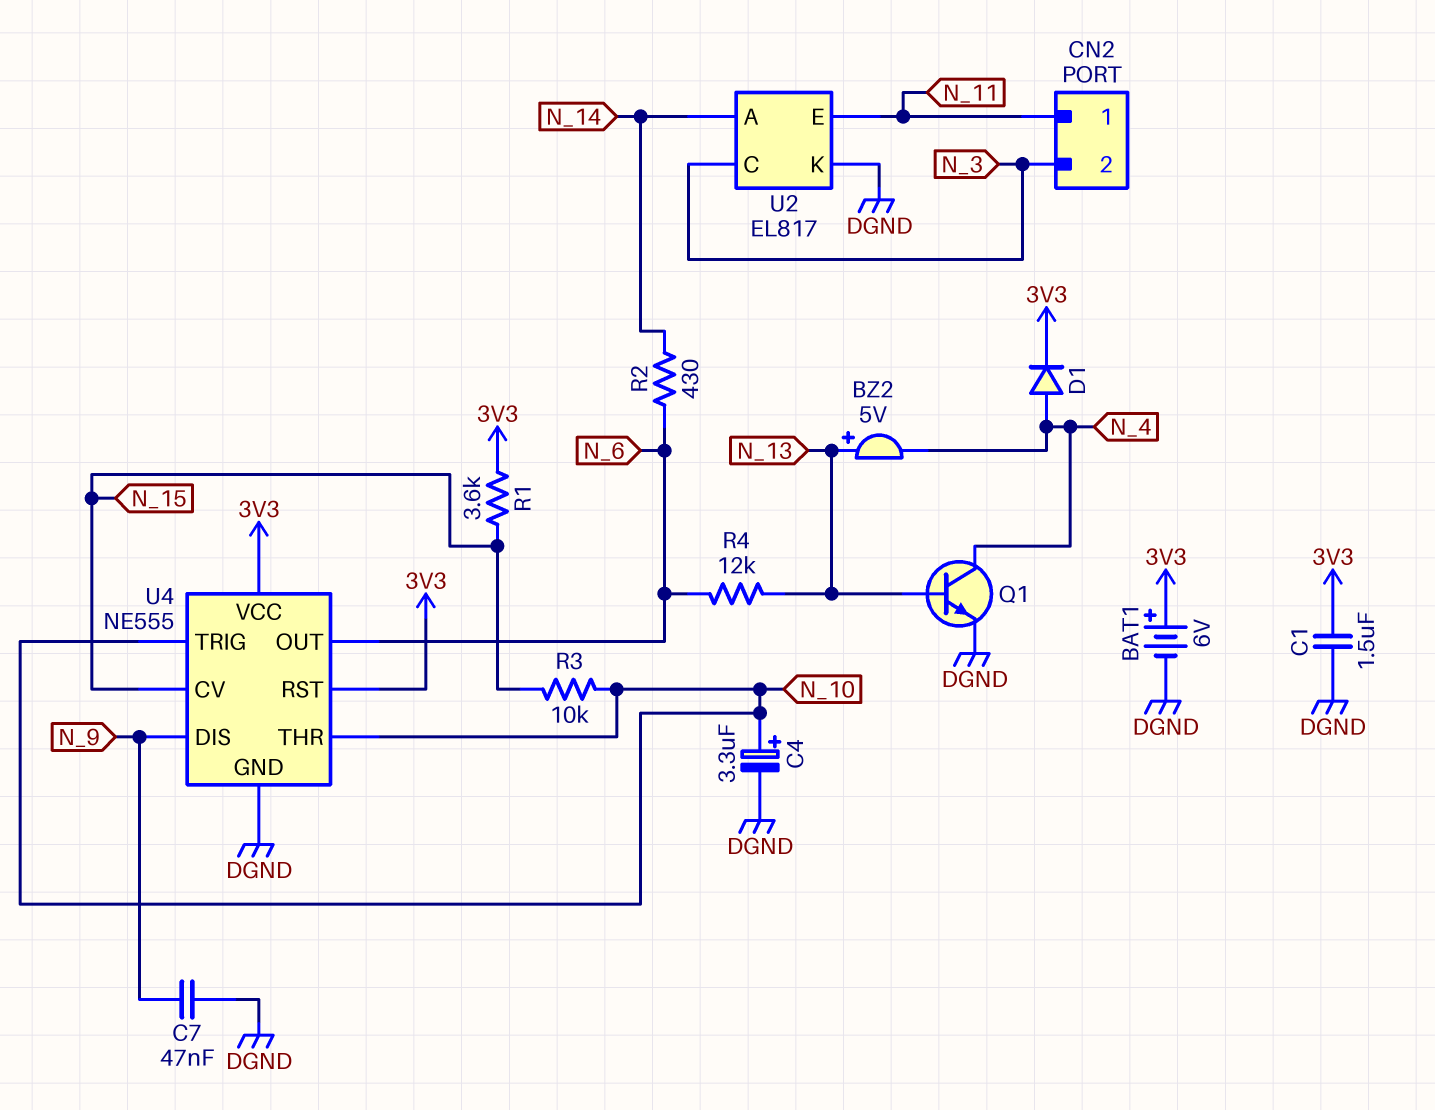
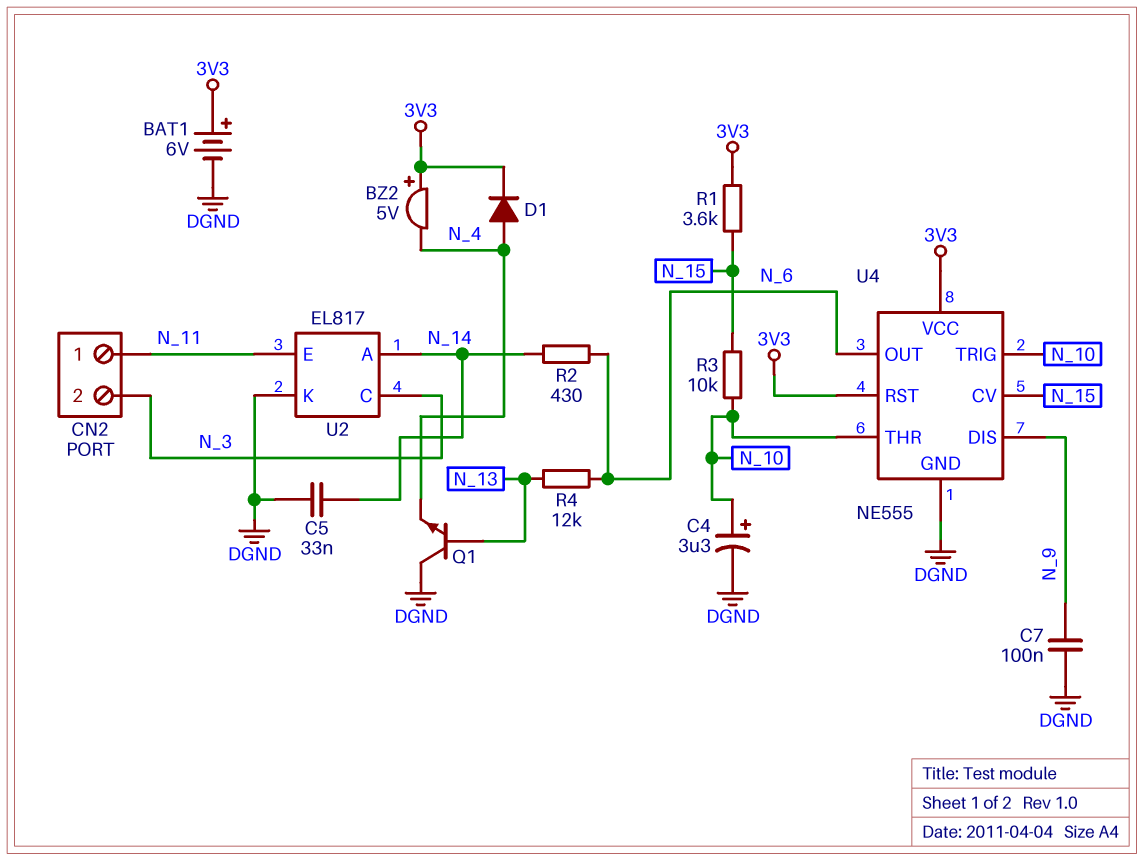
BZ2: buzzer 5V (plus N_13, minus N_4) -> buzzer 5V (plus 3V3, minus N_4)
C1: 1.5uF (3V3, DGND) -> none
C5: none -> 33nF (DGND, N_14)
C7: 47nF (DGND, N_9) -> 100nF (DGND, N_9)
Q1: NPN (B N_13, C N_4, E DGND) -> NPN (B N_13, C DGND, E N_4)

